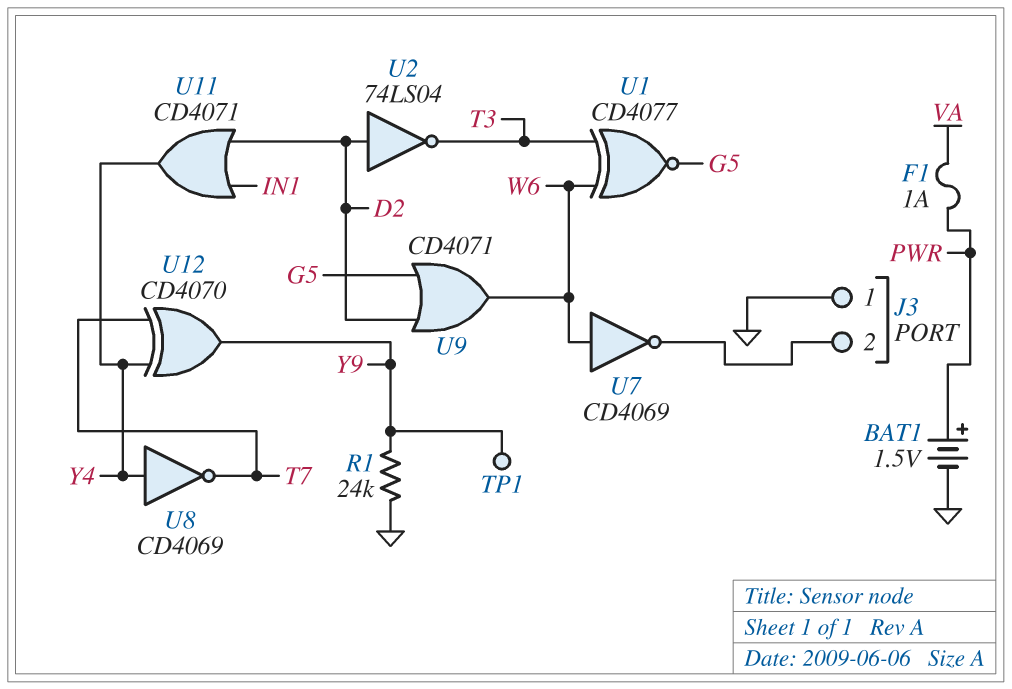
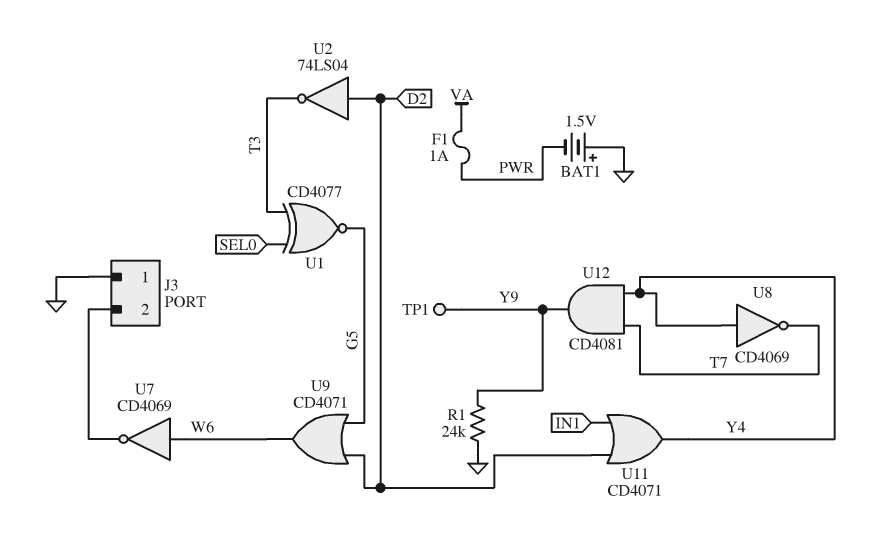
BAT1: 1.5V (plus PWR, minus GND) -> 1.5V (plus GND, minus PWR)
U1: XNOR CD4077 (in T3, in W6, out G5) -> XNOR CD4077 (in SEL0, in T3, out G5)
U12: XOR CD4070 (in T7, in Y4, out Y9) -> AND CD4081 (in T7, in Y4, out Y9)

